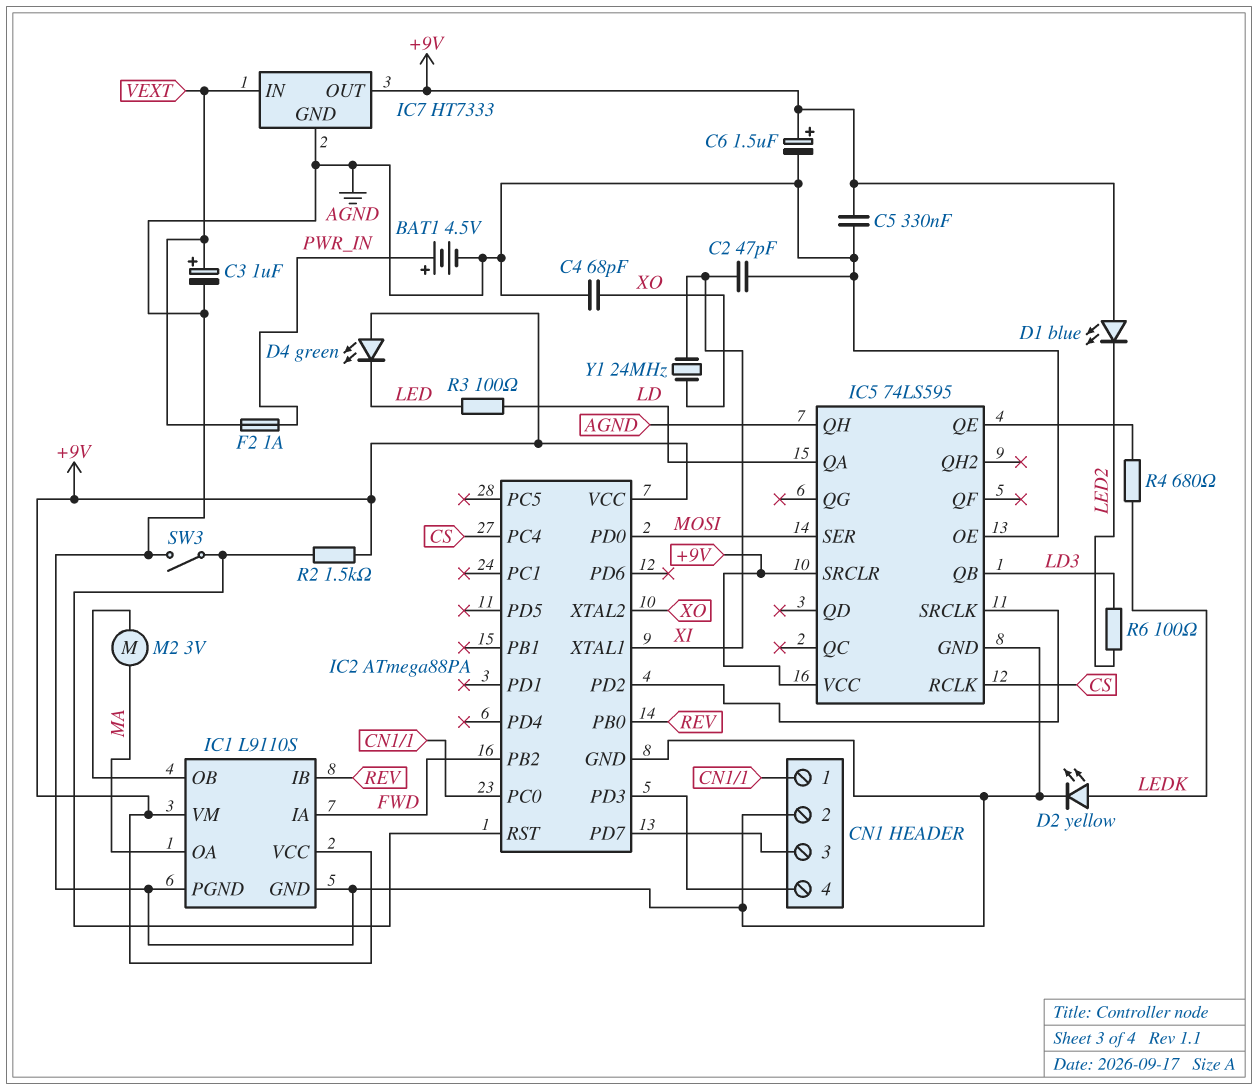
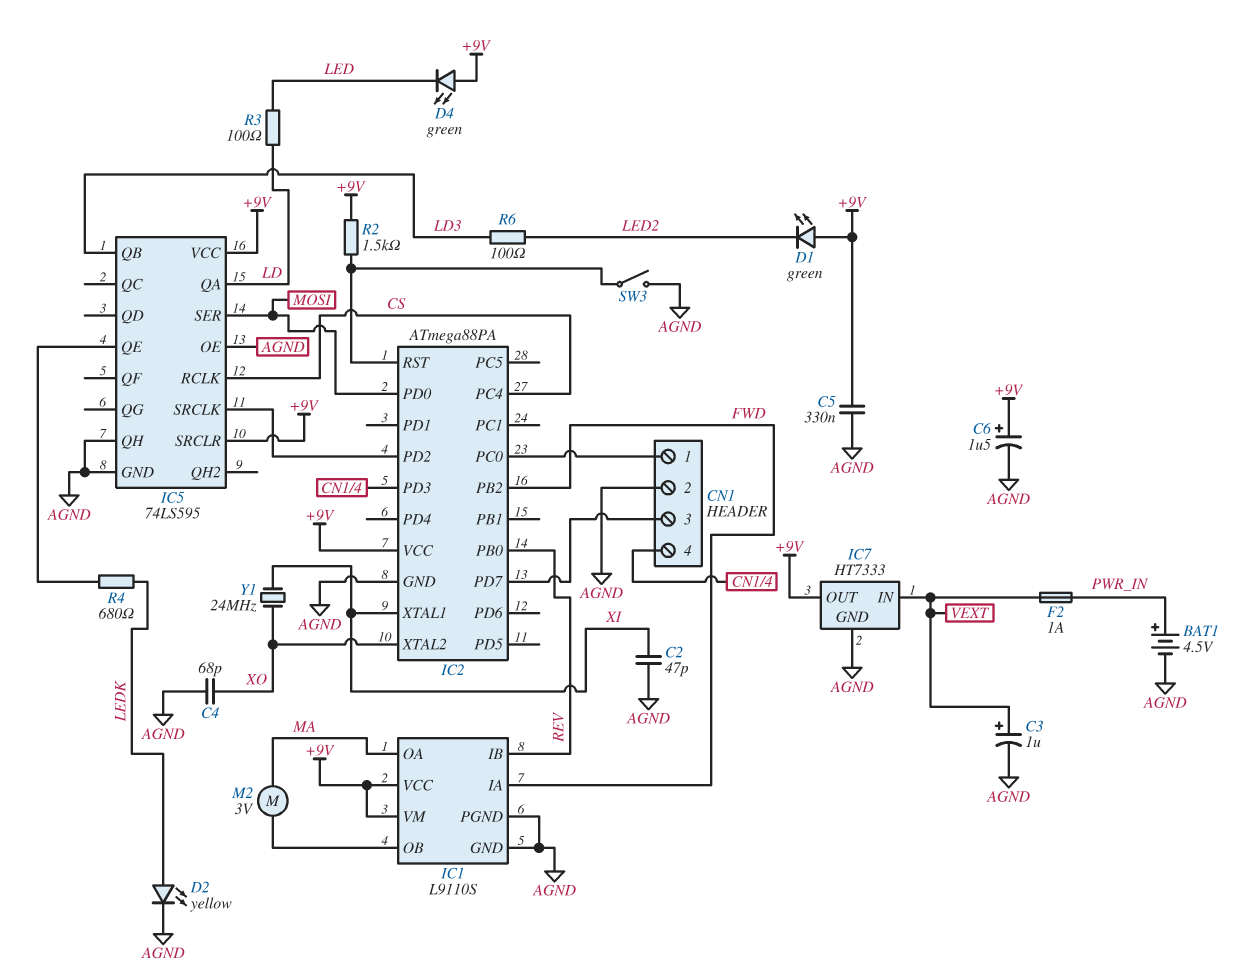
D1: LED blue (A +9V, K LED2) -> LED green (A +9V, K LED2)

